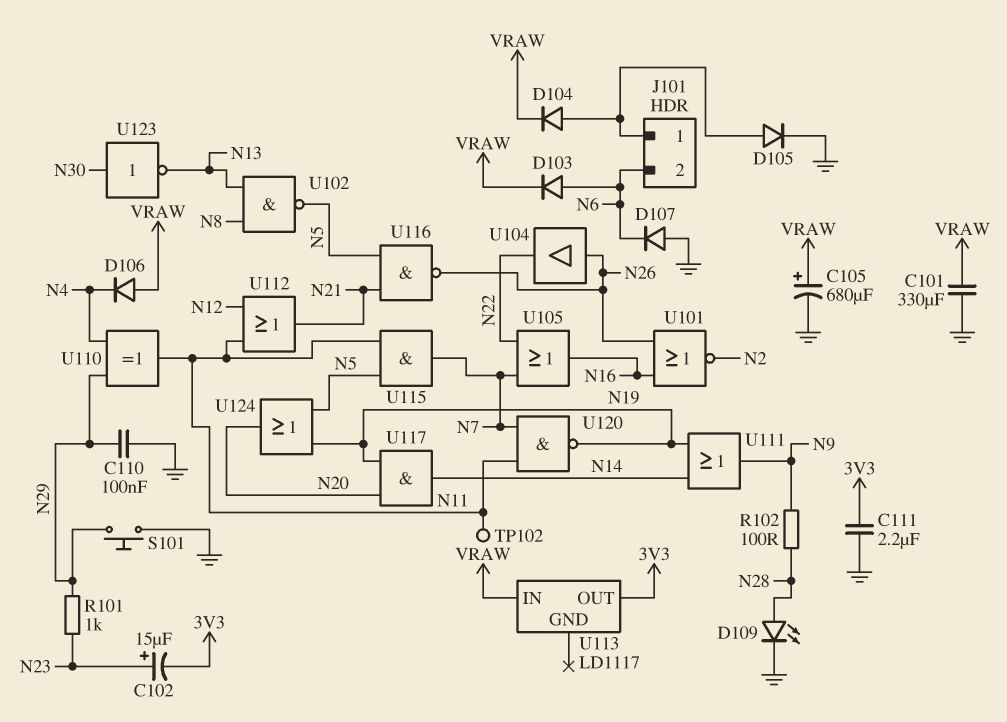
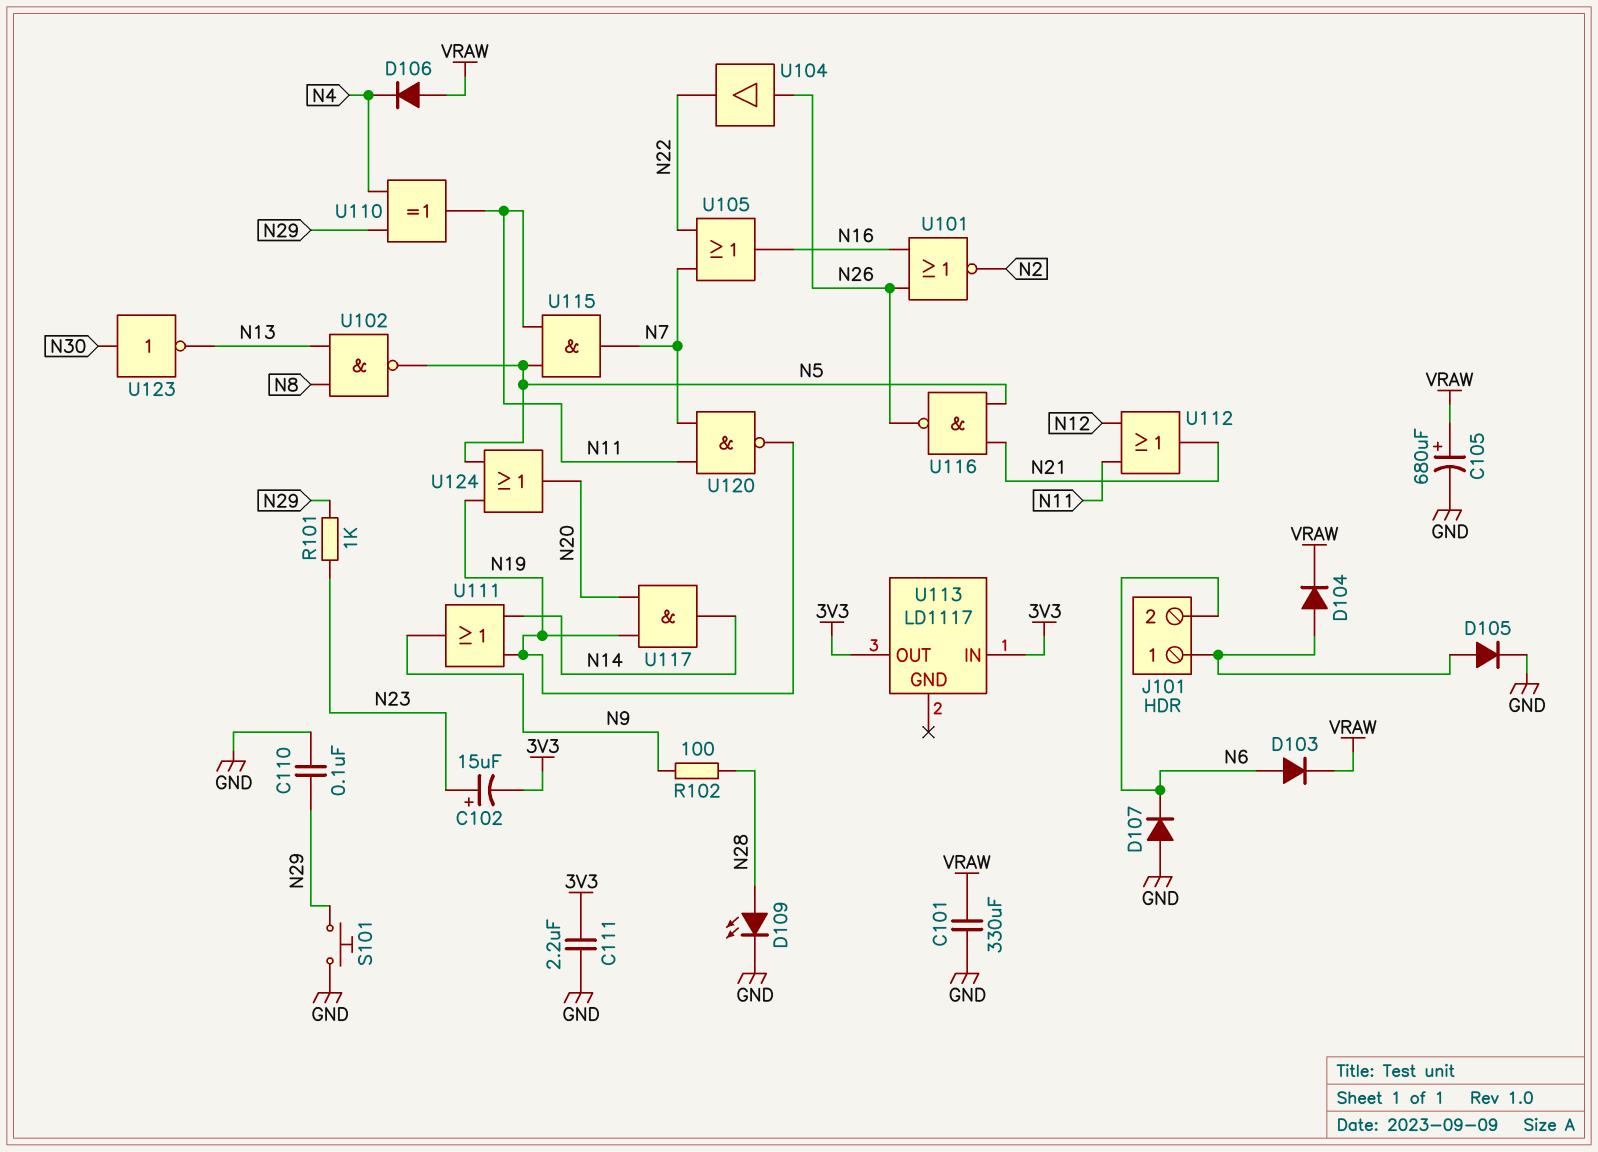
TP102: test point (N11) -> none
U113 pin IN: VRAW -> 3V3

